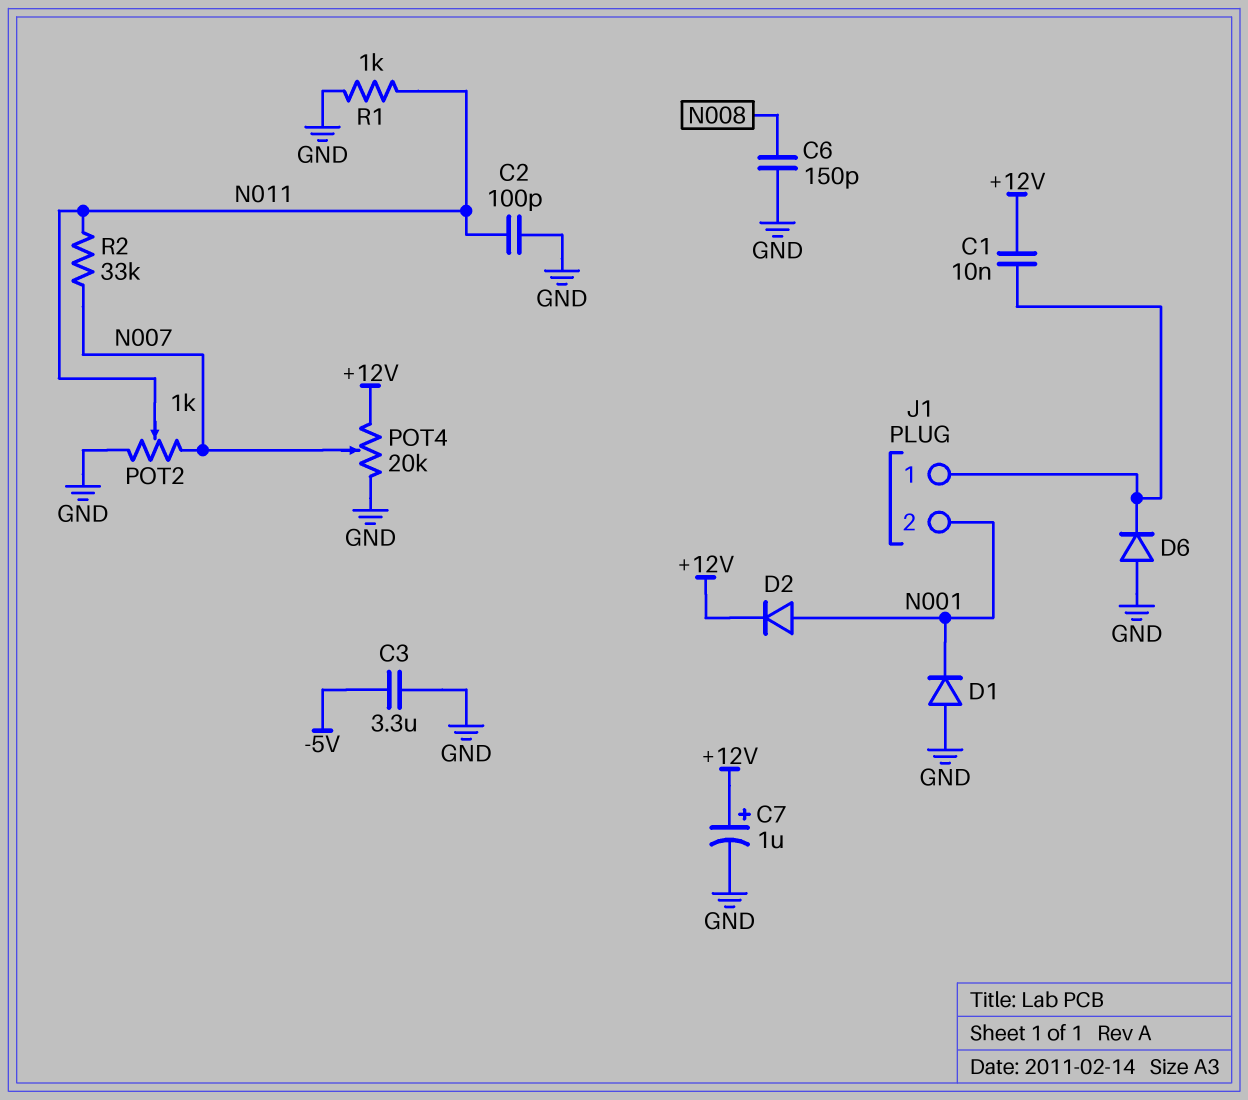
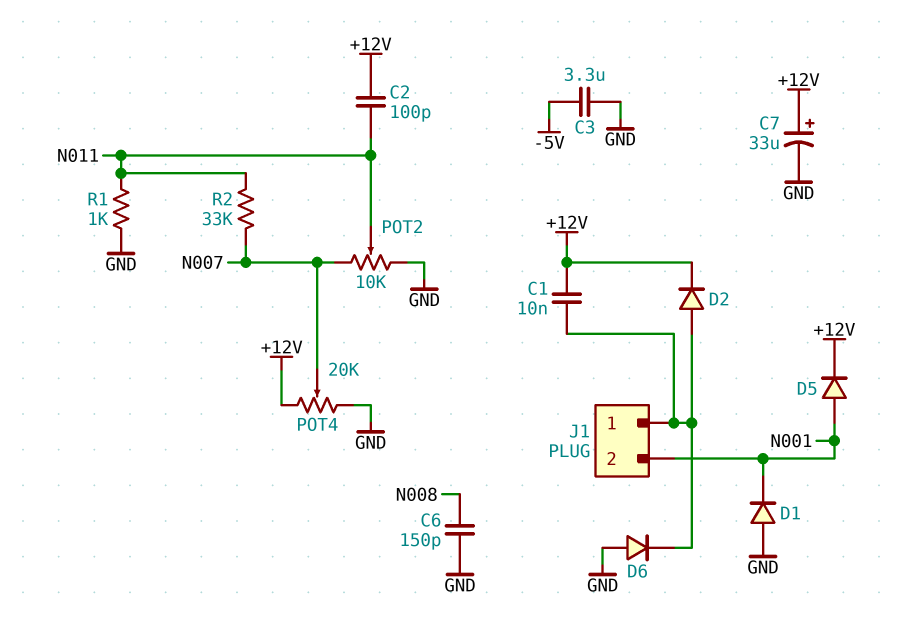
C2: 100pF (GND, N011) -> 100pF (+12V, N011)
C7: 1uF (plus +12V, minus GND) -> 33uF (plus +12V, minus GND)
D2: diode (A N001, K +12V) -> diode (A J1/1, K +12V)
D5: none -> diode (A N001, K +12V)
POT2: 1k (GND, N007, wiper N011) -> 10k (GND, N007, wiper N011)

